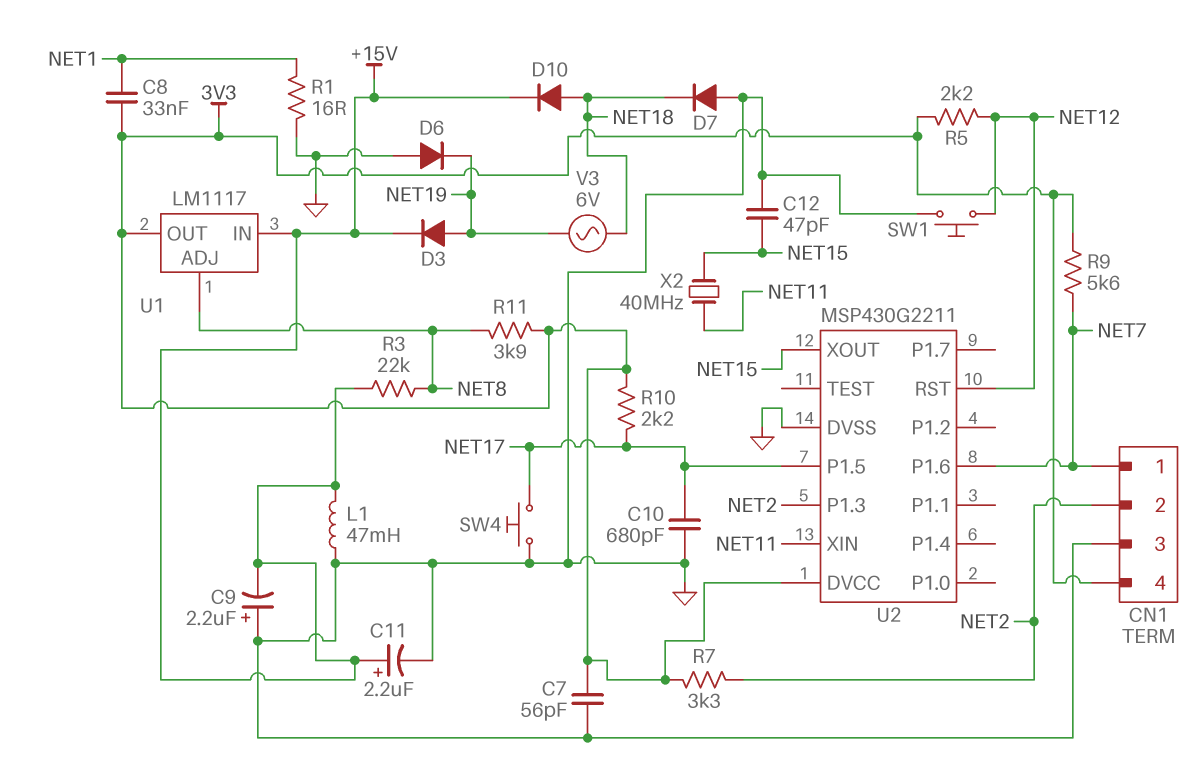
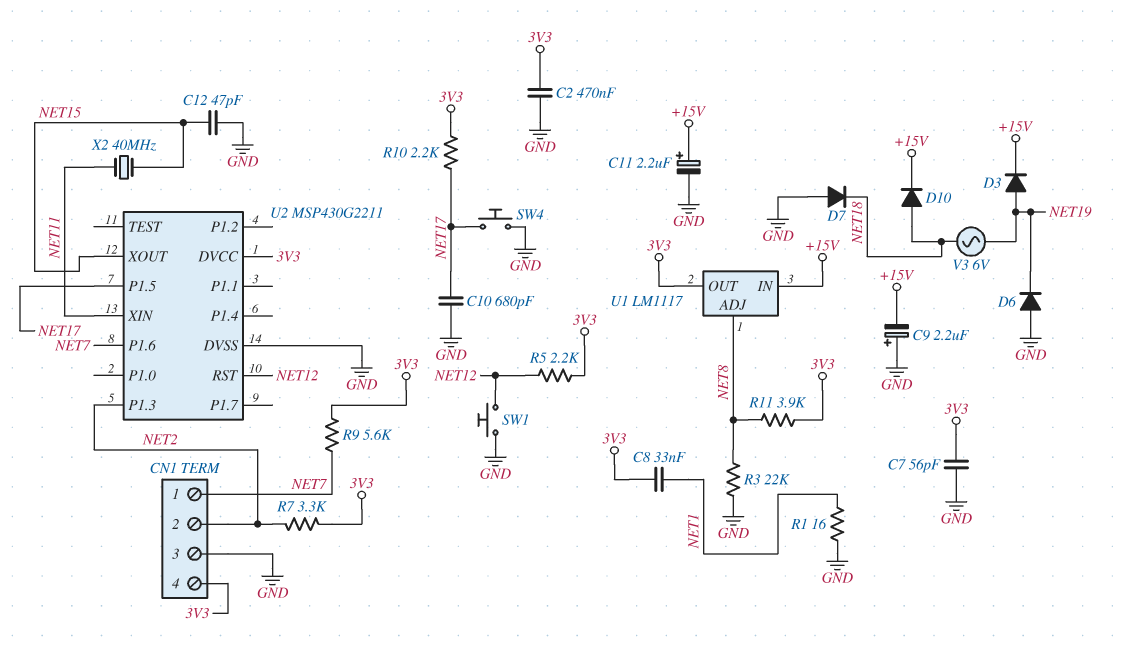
C2: none -> 470nF (3V3, GND)
L1: 47mH (+15V, GND) -> none
R3: 22k (+15V, NET8) -> 22k (GND, NET8)

